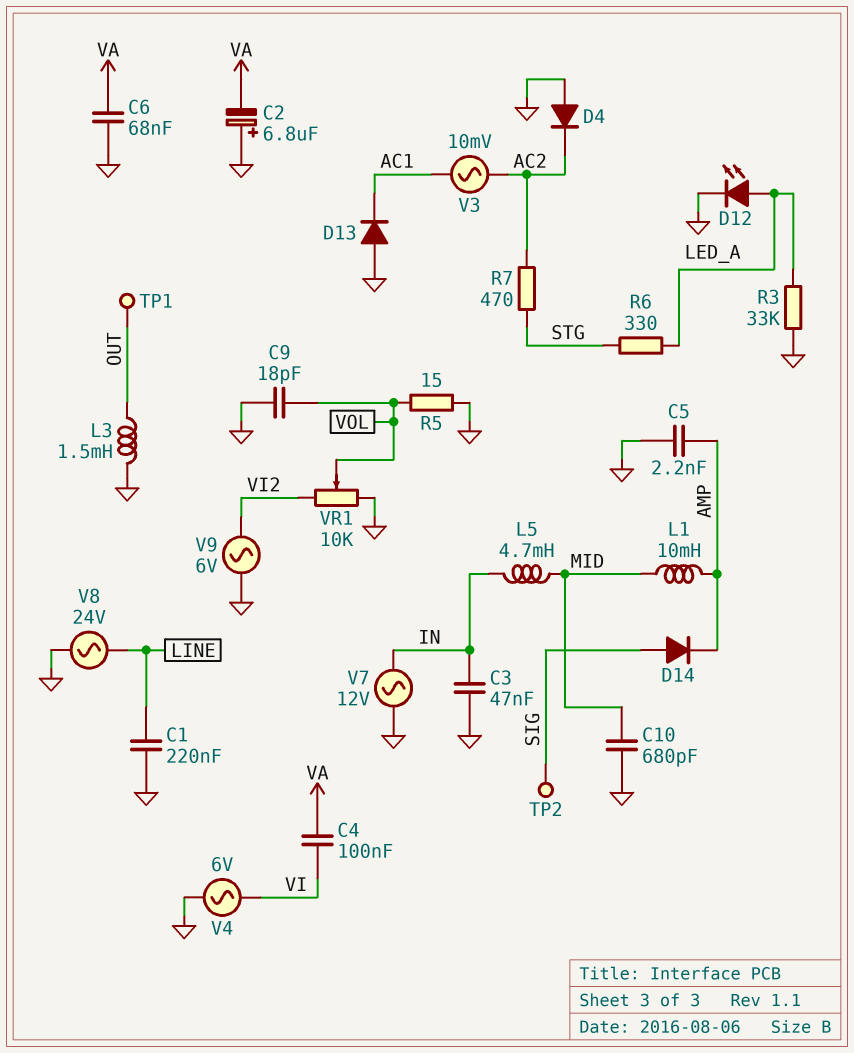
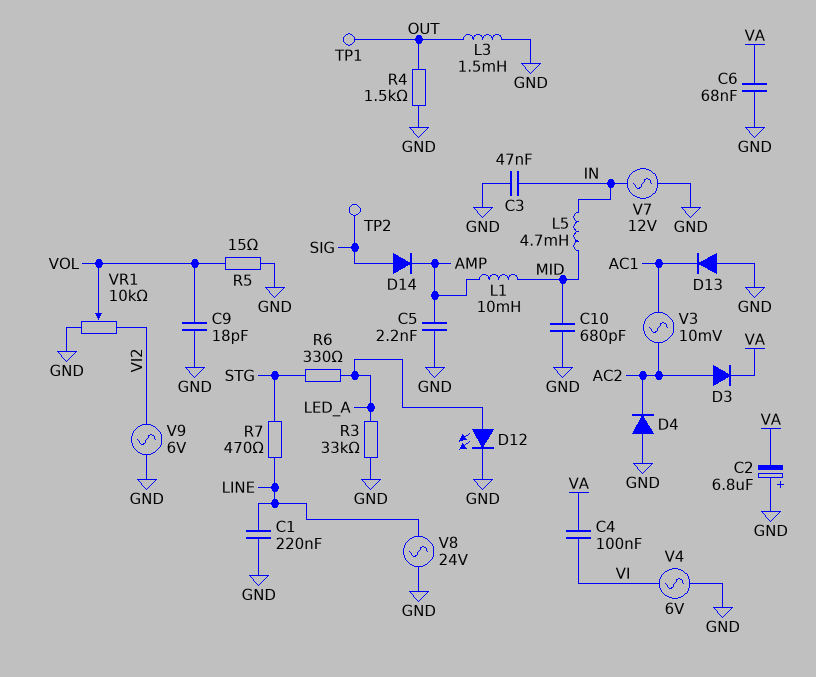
D3: none -> diode (A AC2, K VA)
R4: none -> 1.5k (GND, OUT)
R7: 470 (AC2, STG) -> 470 (LINE, STG)

